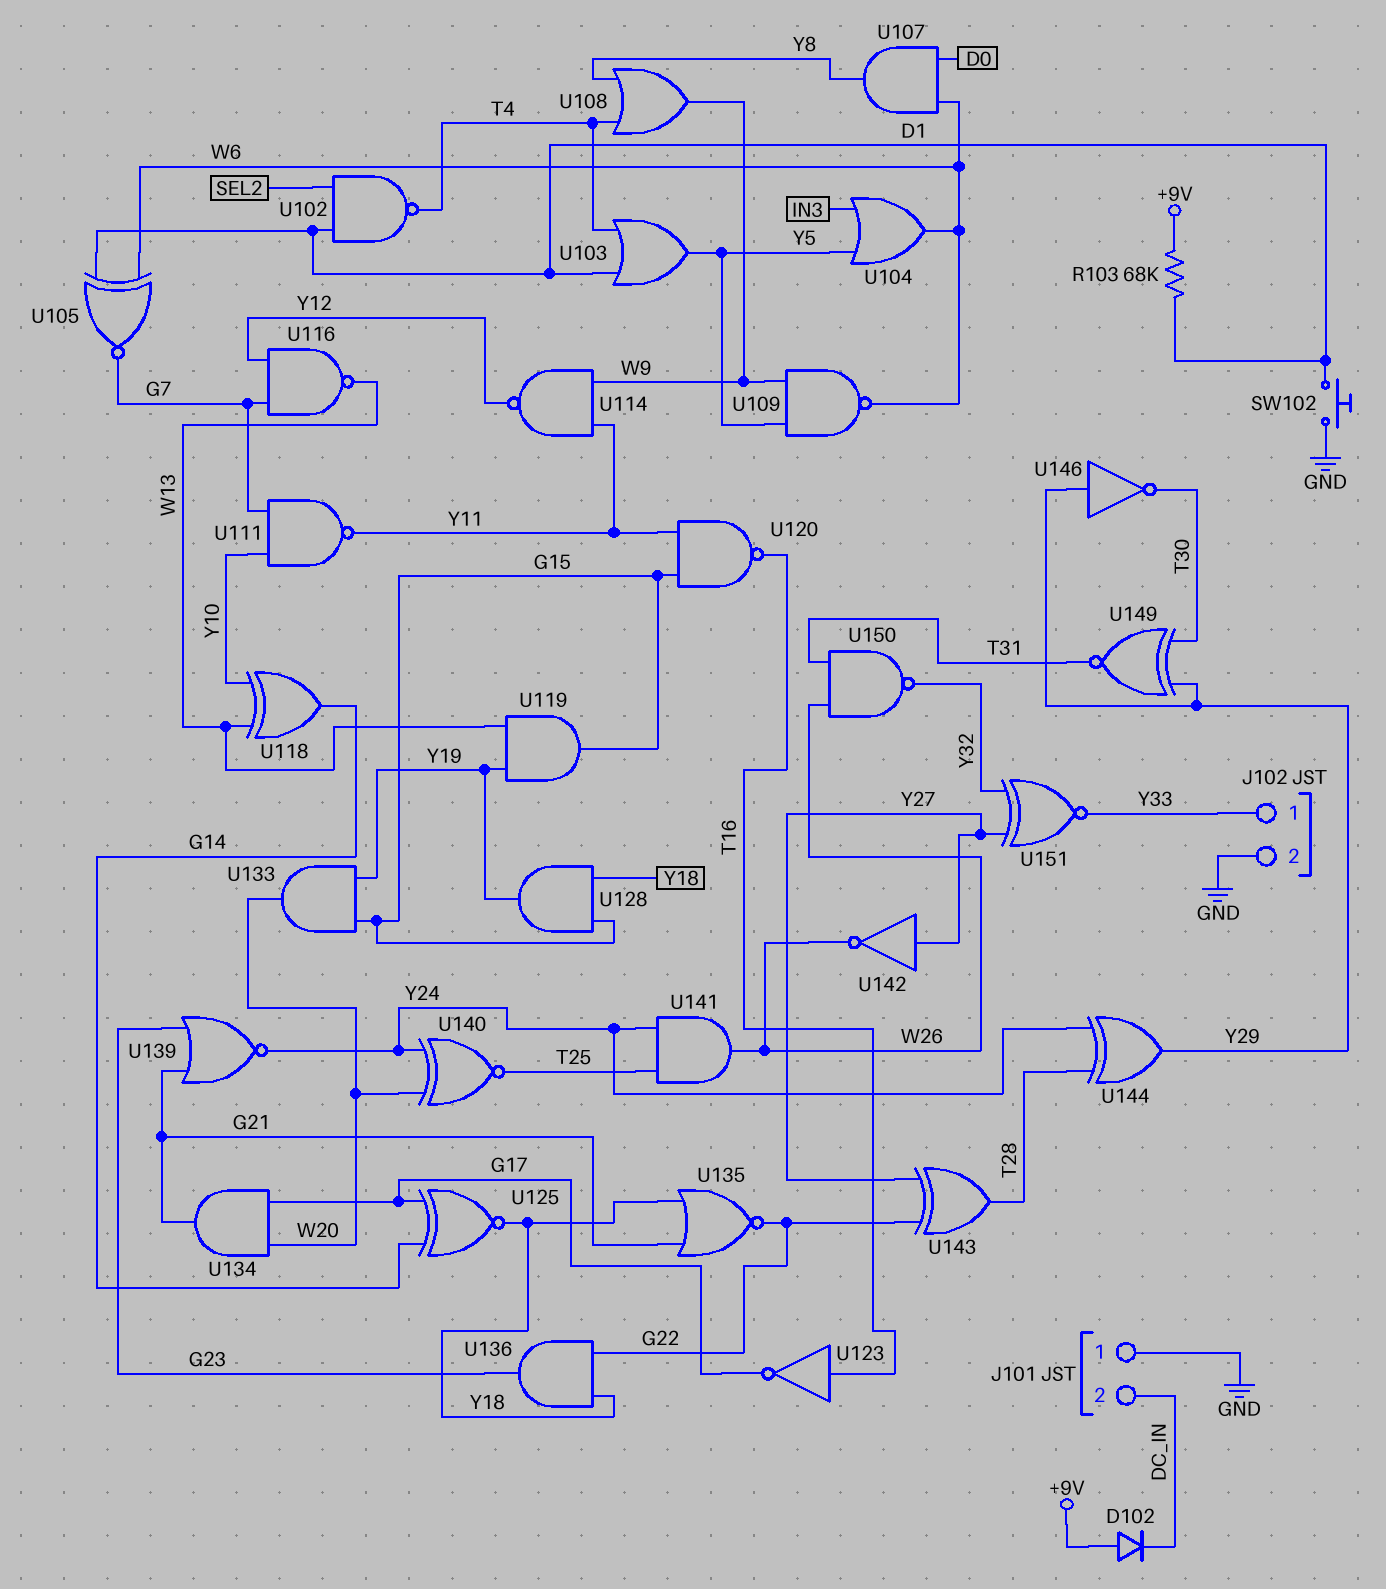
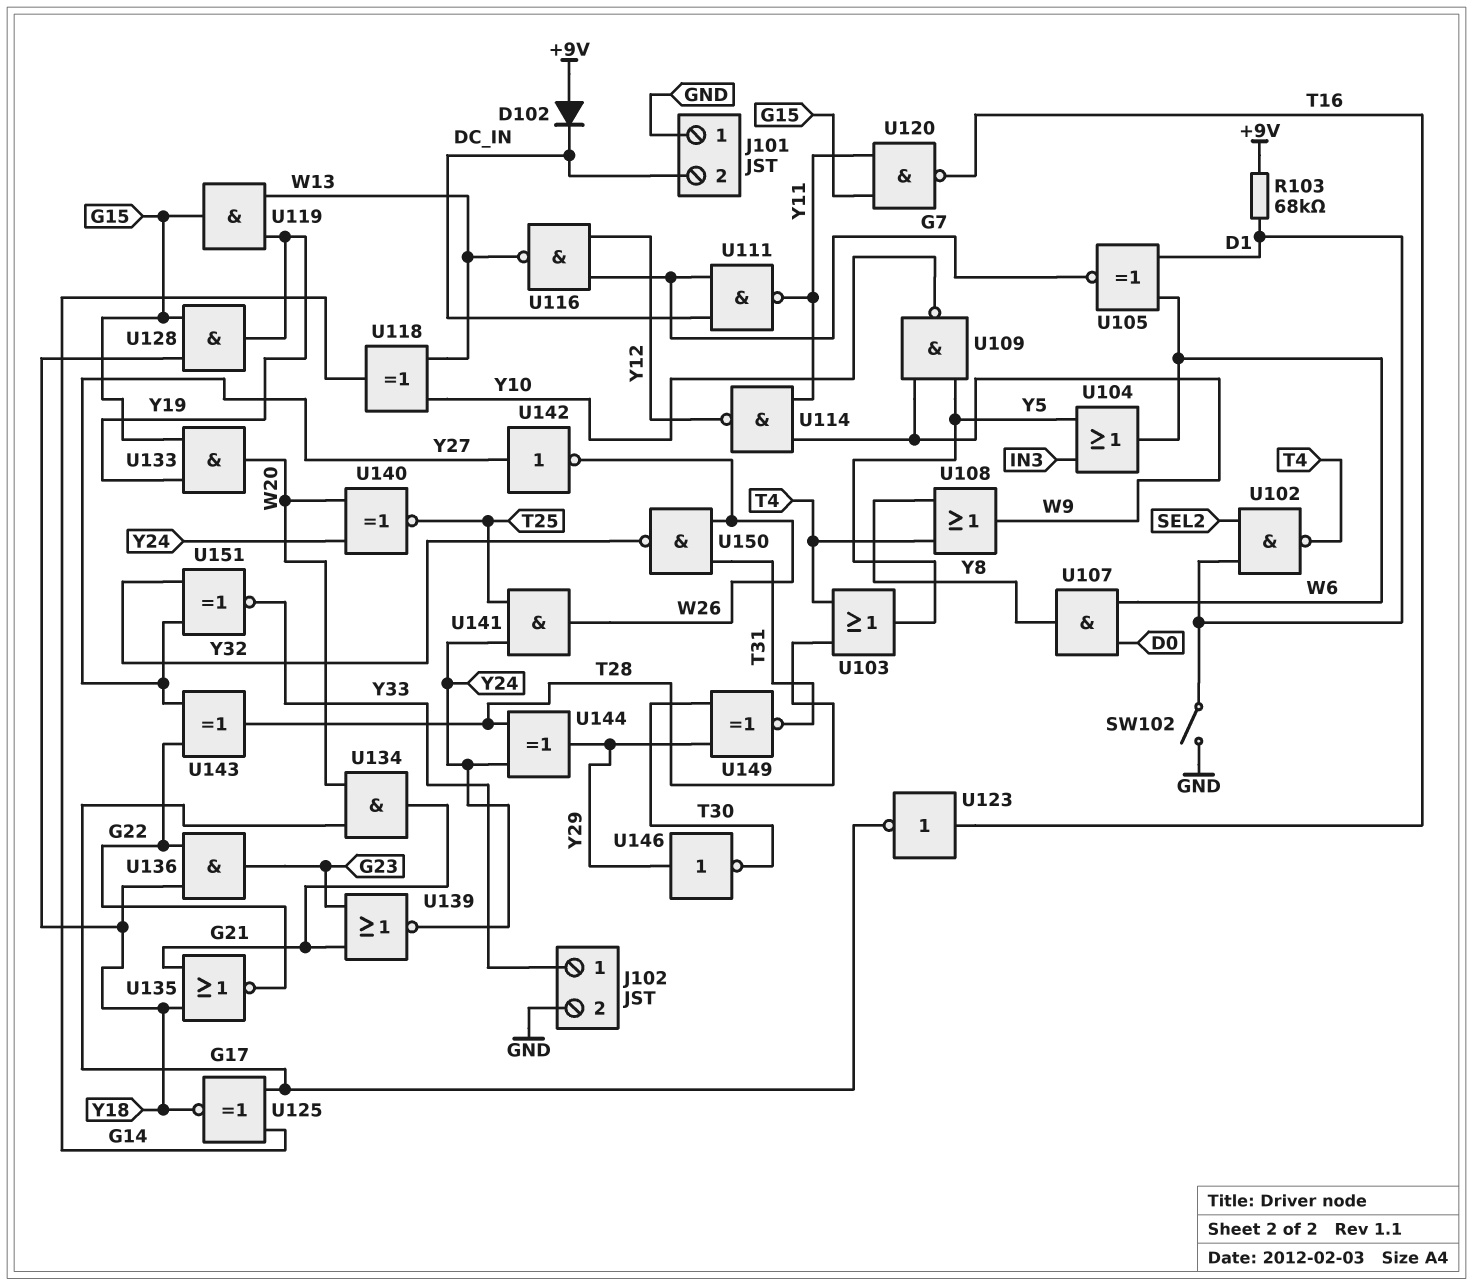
SW102: button (D1, GND) -> switch (D1, GND)
U103: OR (in D1, in T4, out Y5) -> OR (in T4, in T28, out Y5)
U109: NAND (in W9, in Y5, out W6) -> NAND (in W9, in Y5, out Y10)
U111: NAND (in G7, in Y10, out Y11) -> NAND (in DC_IN, in G7, out Y11)

